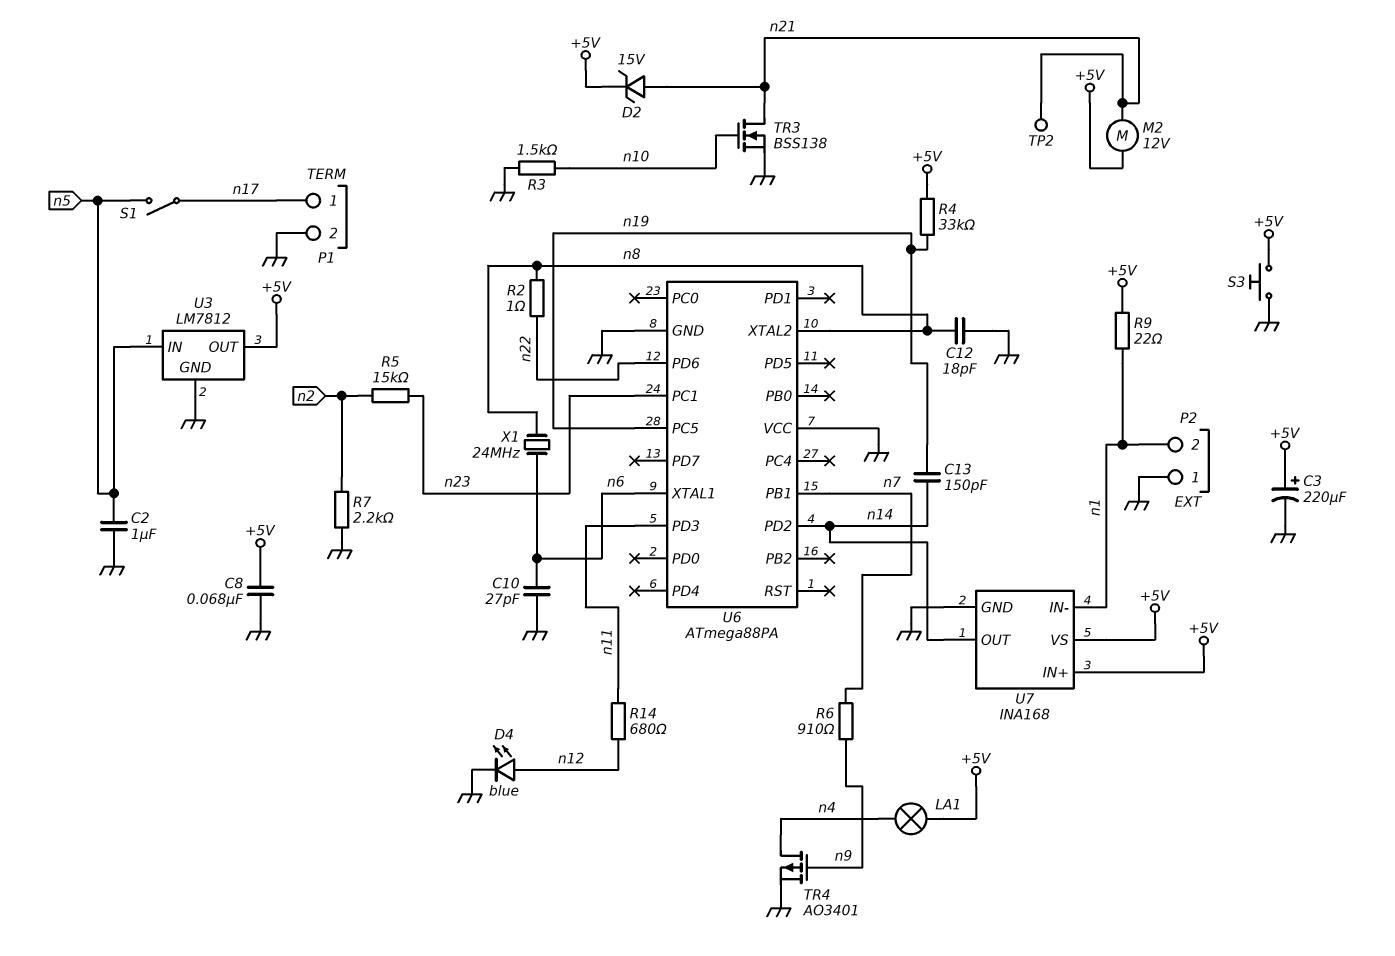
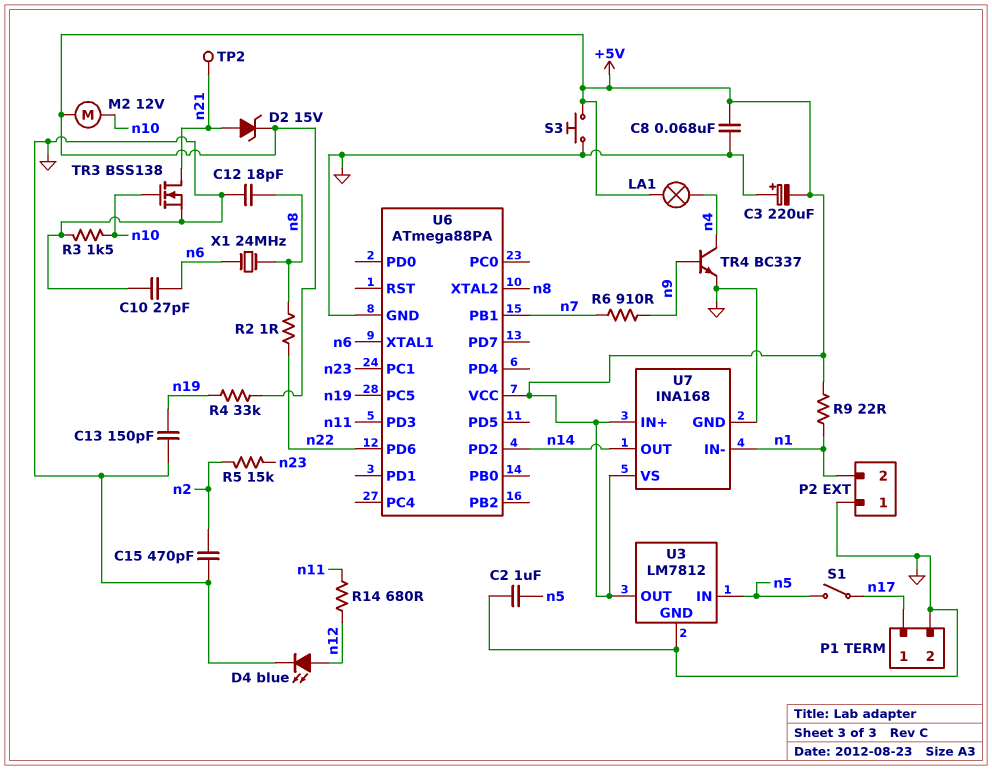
C3: 220uF (plus +5V, minus GND) -> 220uF (plus GND, minus +5V)
C13: 150pF (n14, n19) -> 150pF (GND, n19)
C15: none -> 470pF (GND, n2)
M2: motor 12V (+5V, n21) -> motor 12V (+5V, n10)
R7: 2.2k (GND, n2) -> none
TR4: PMOS AO3401 (G n9, D n4, S GND) -> NPN BC337 (B n9, C n4, E GND)
U6 pin VCC: GND -> +5V

